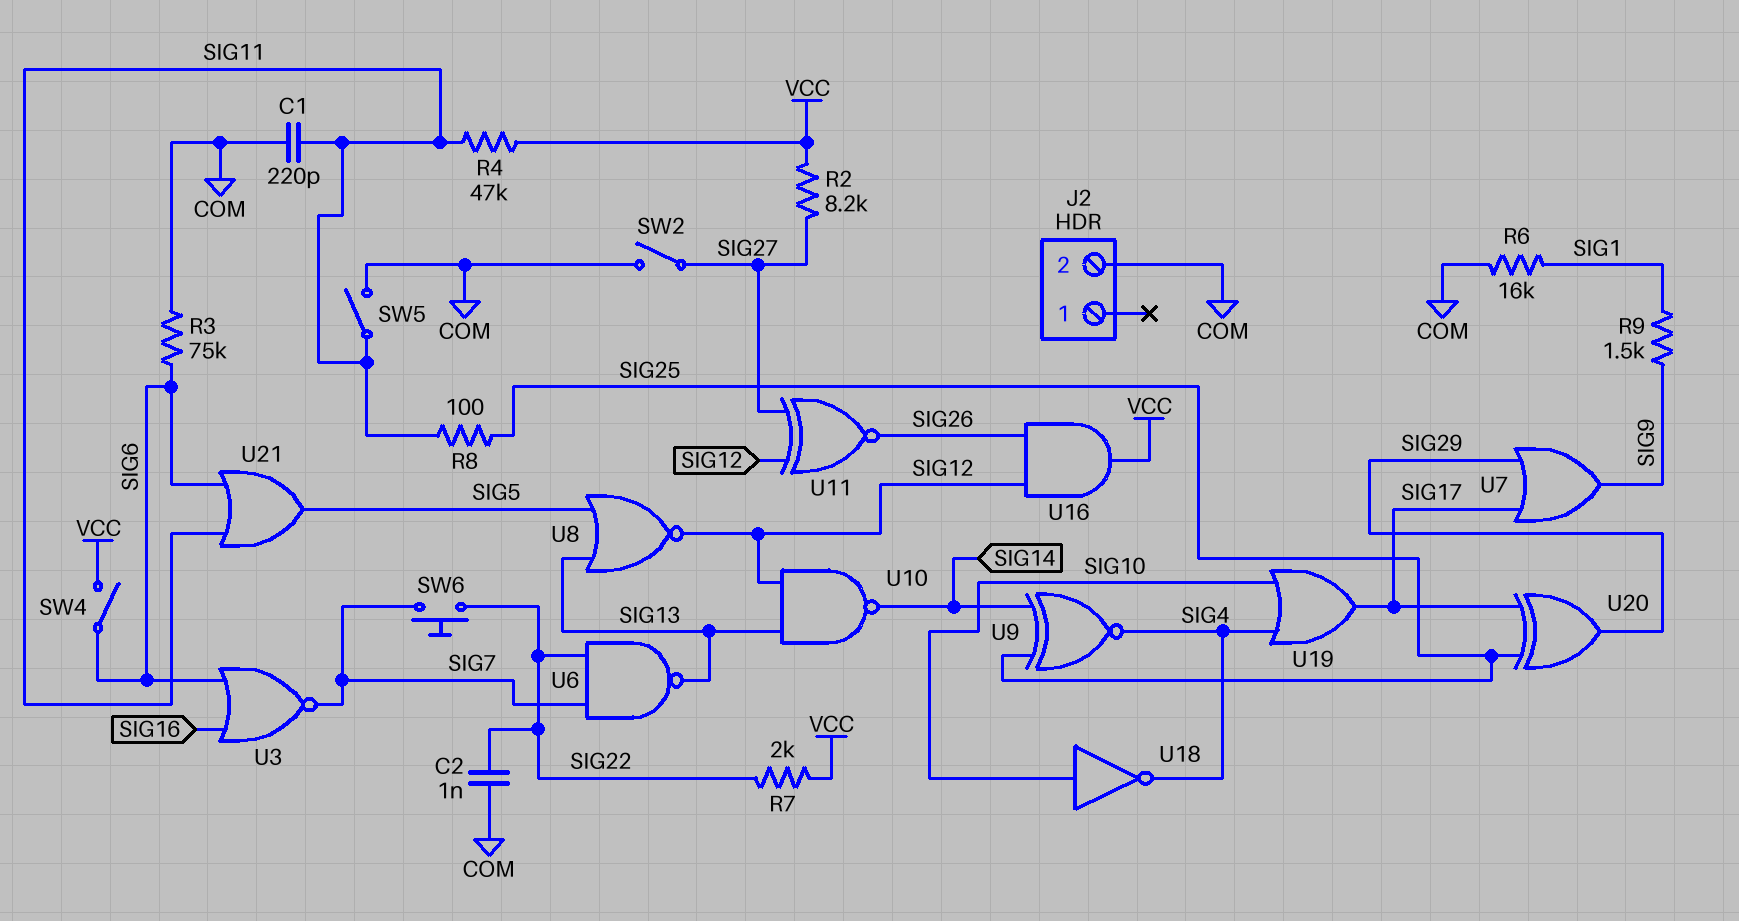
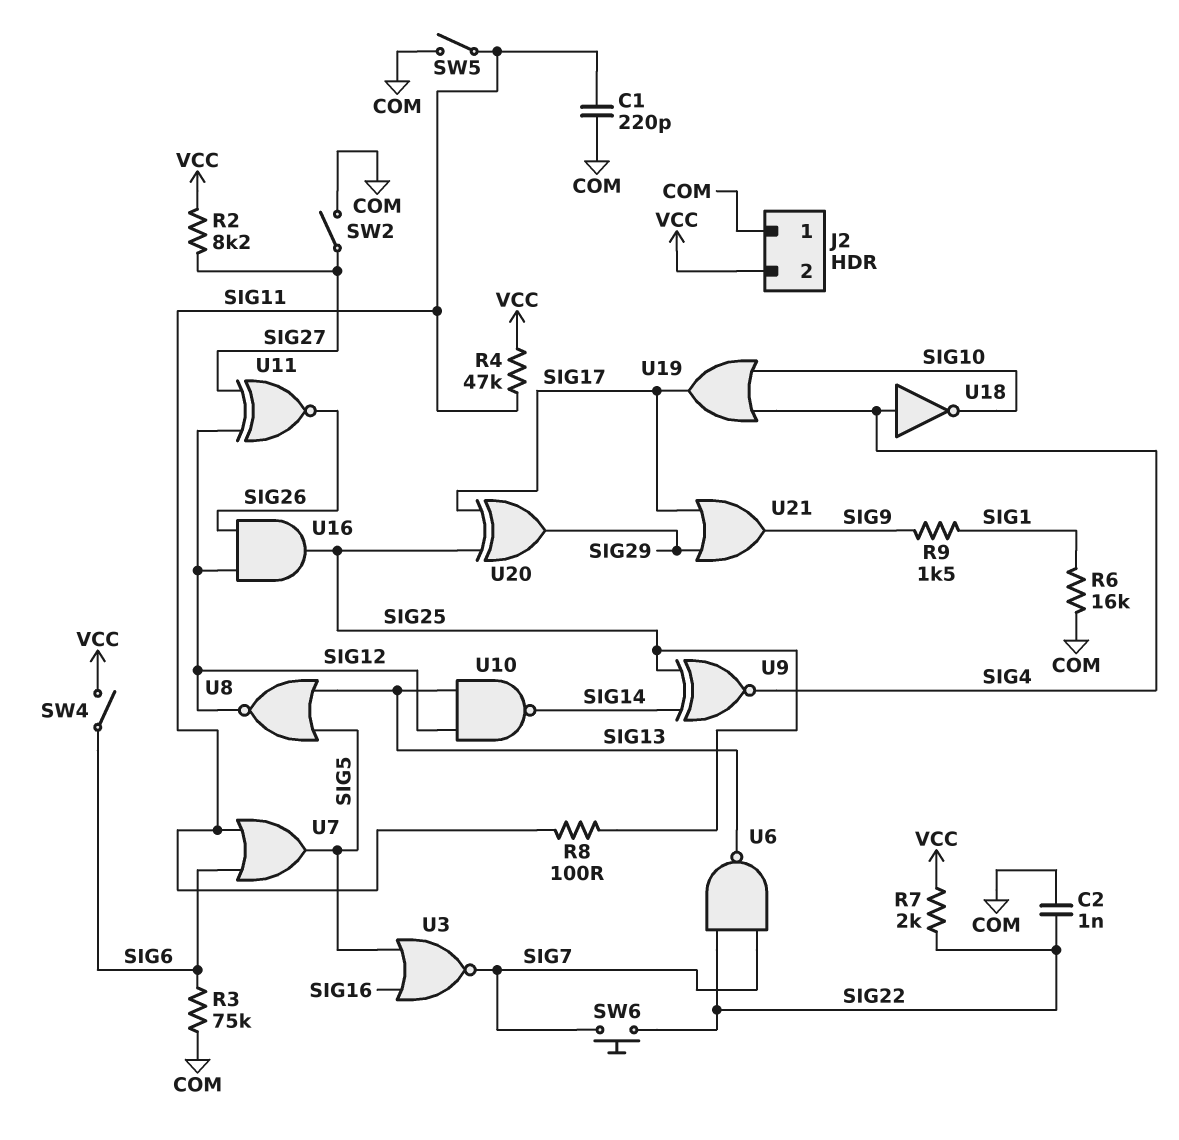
J2 pin 1: none -> COM
J2 pin 2: COM -> VCC
U3: NOR (in SIG6, in SIG16, out SIG7) -> NOR (in SIG5, in SIG16, out SIG7)
U7: OR (in SIG17, in SIG29, out SIG9) -> OR (in SIG6, in SIG11, out SIG5)
U16: AND (in SIG12, in SIG26, out VCC) -> AND (in SIG12, in SIG26, out SIG25)
U18: NOT (in SIG10, out SIG4) -> NOT (in SIG4, out SIG10)
U21: OR (in SIG6, in SIG11, out SIG5) -> OR (in SIG17, in SIG29, out SIG9)

